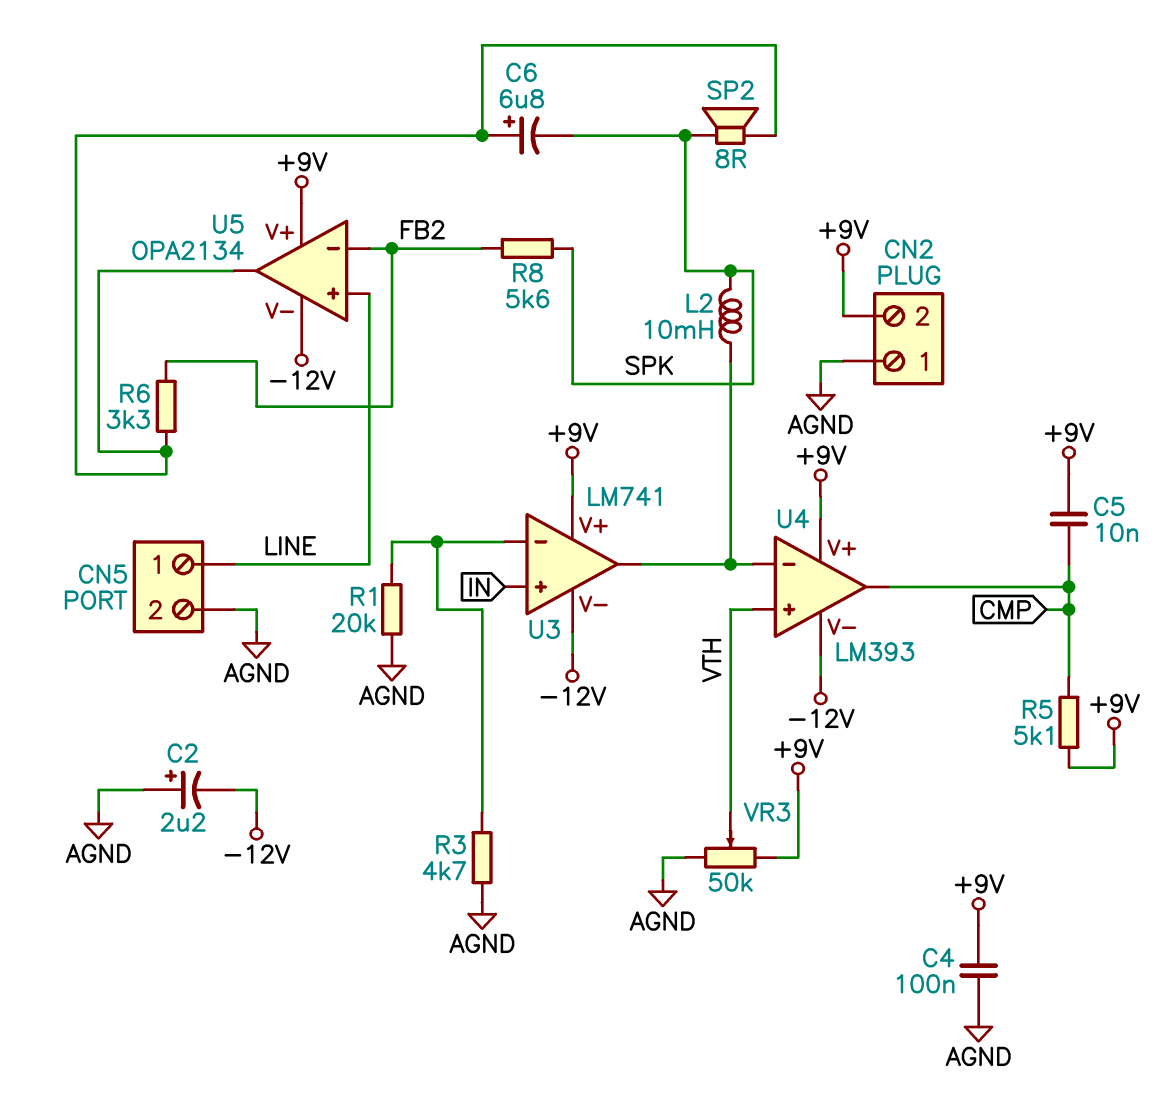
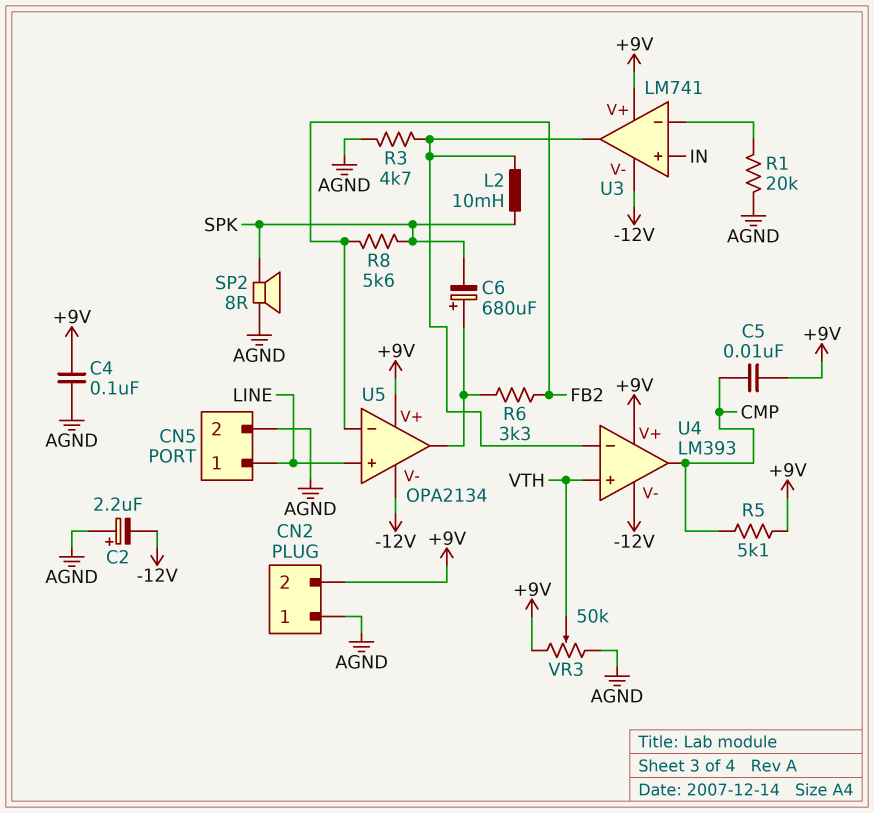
C6: 6.8uF (plus U5/out, minus SPK) -> 680uF (plus U5/out, minus SPK)
R3: 4.7k (AGND, U3/in-) -> 4.7k (AGND, U3/out)
SP2: speaker 8R (SPK, U5/out) -> speaker 8R (AGND, SPK)

